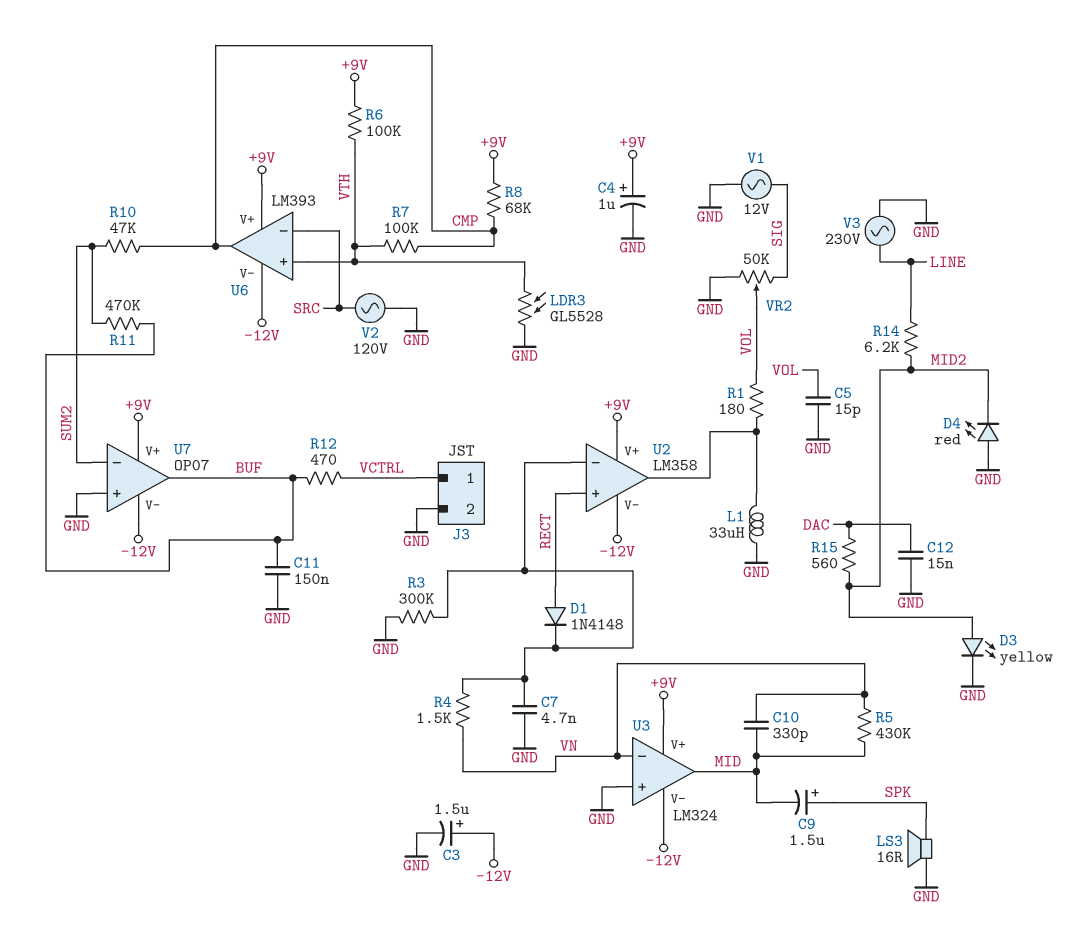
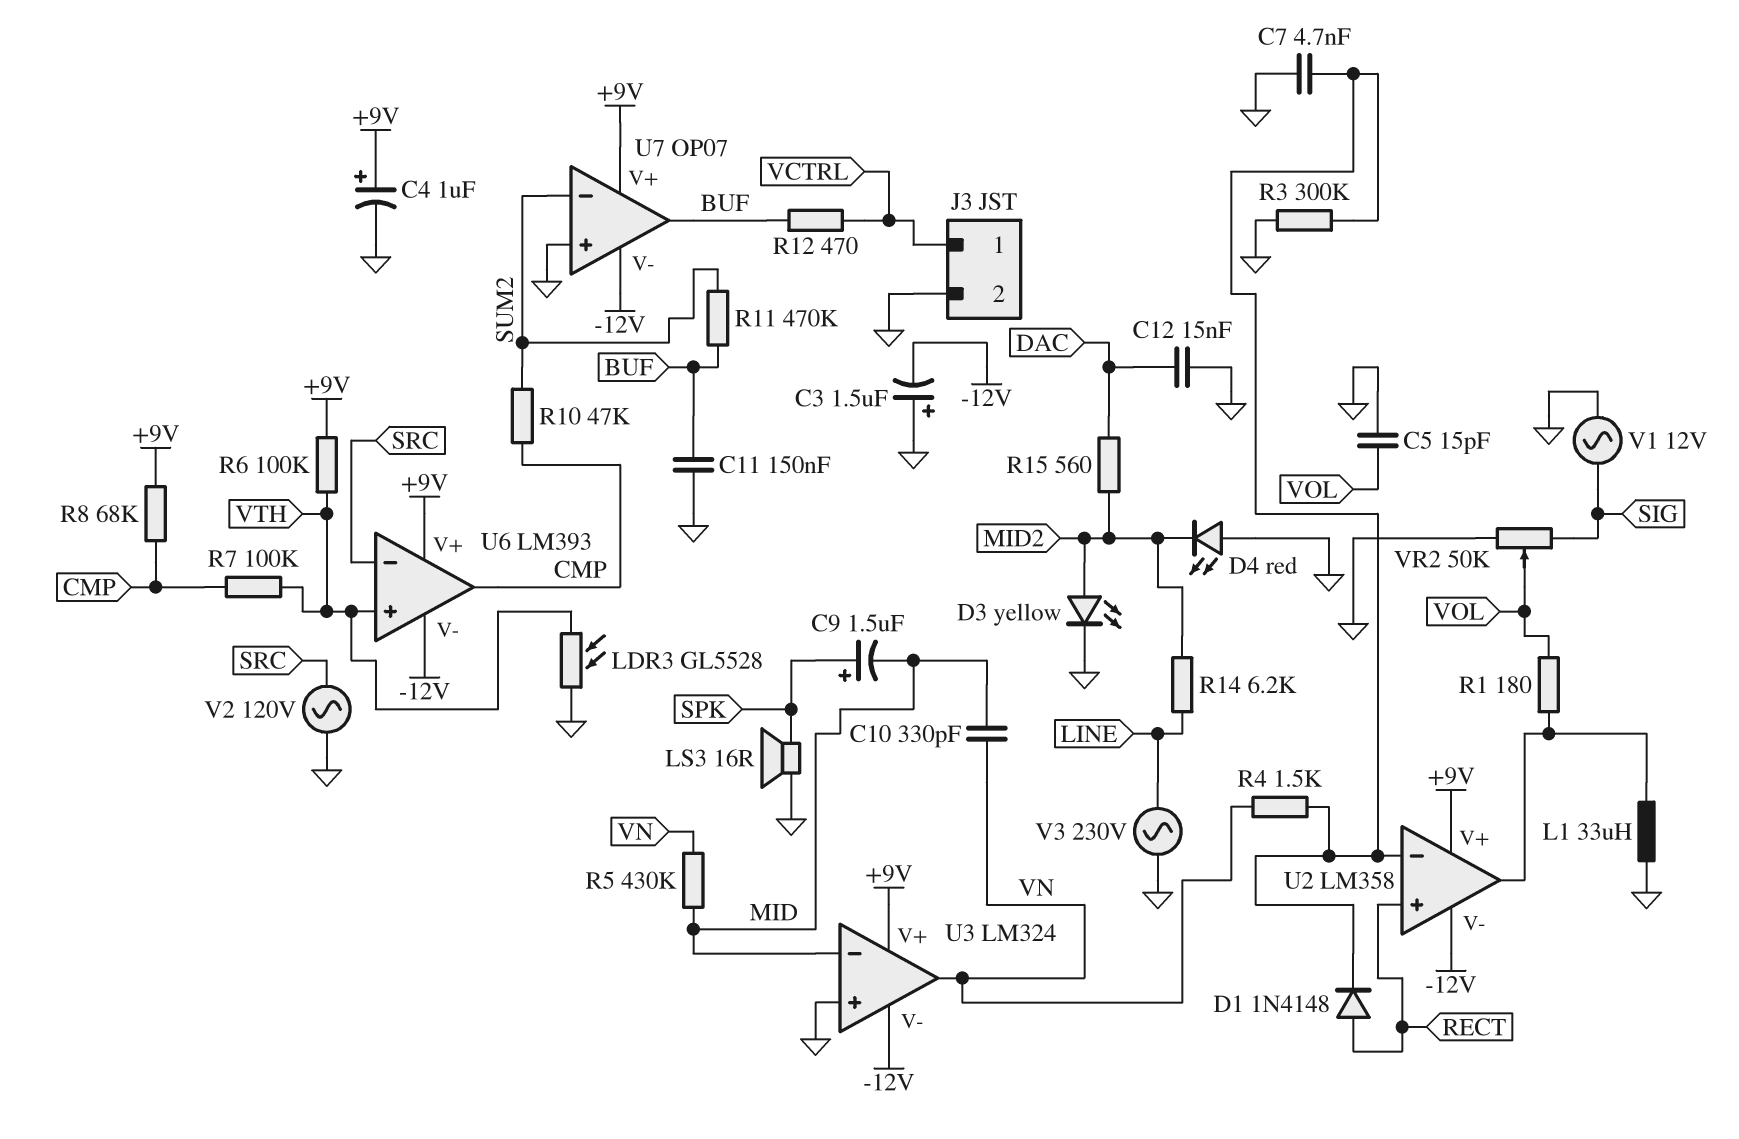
C3: 1.5uF (plus -12V, minus GND) -> 1.5uF (plus GND, minus -12V)
U3 pin in-: VN -> MID
U3 pin out: MID -> VN

